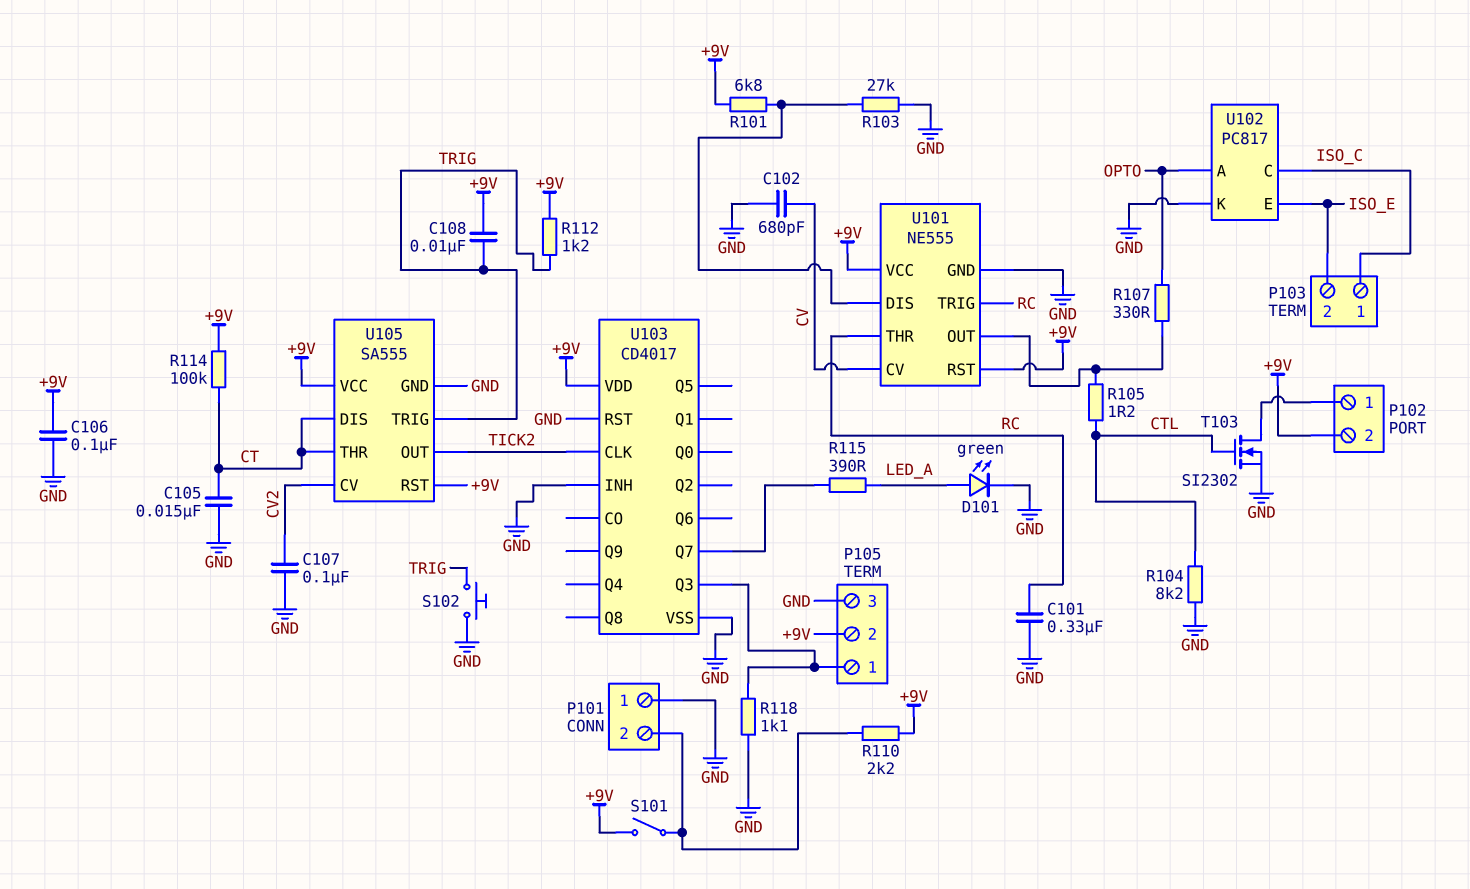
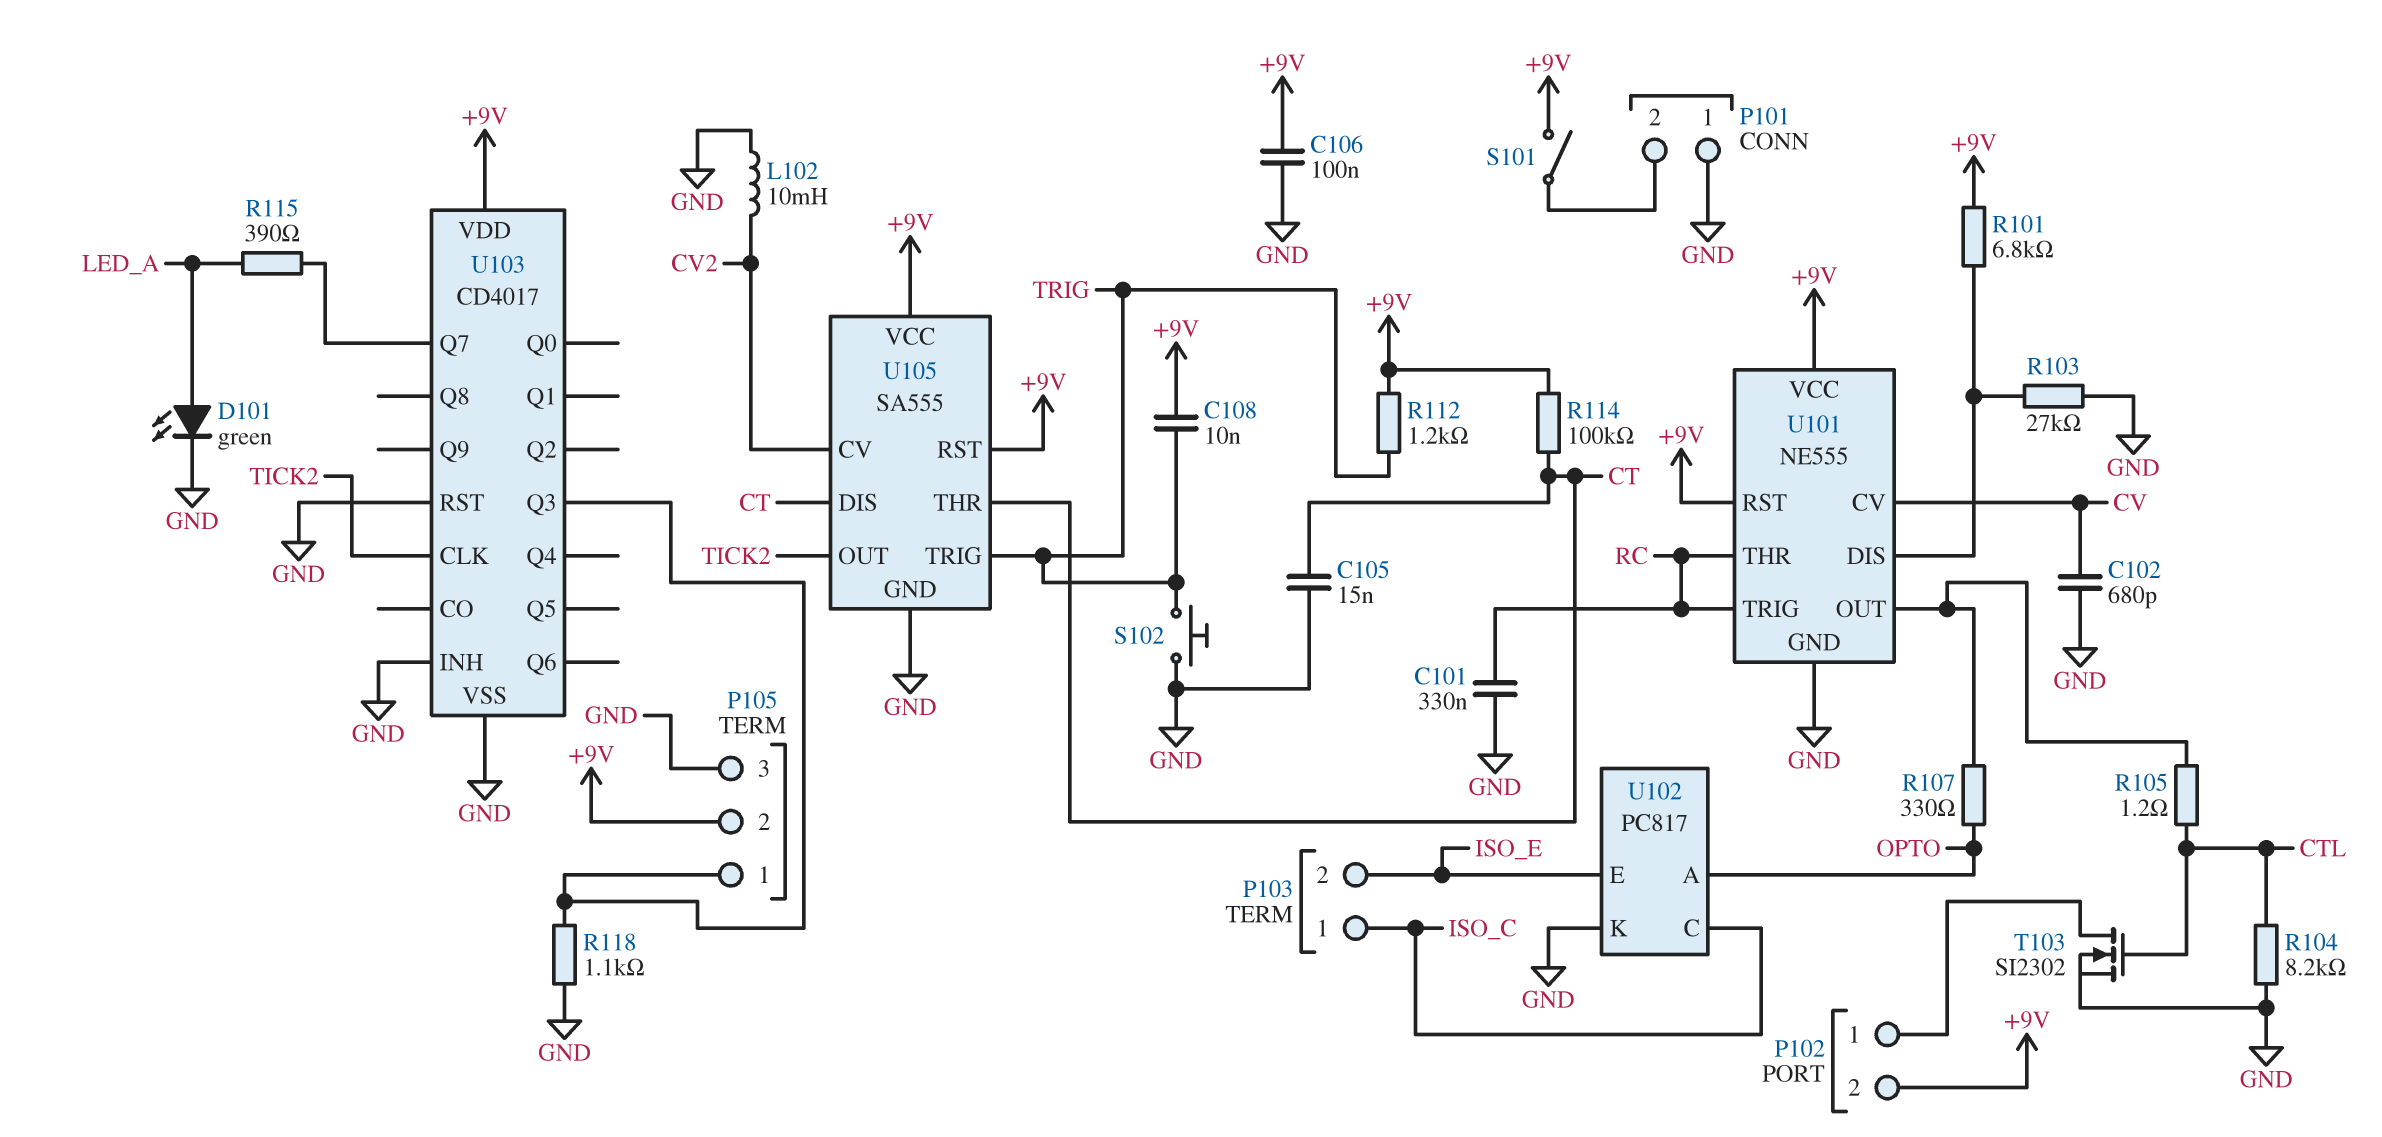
C107: 100nF (CV2, GND) -> none
L102: none -> 10mH (CV2, GND)
R110: 2.2k (+9V, P101/2) -> none

